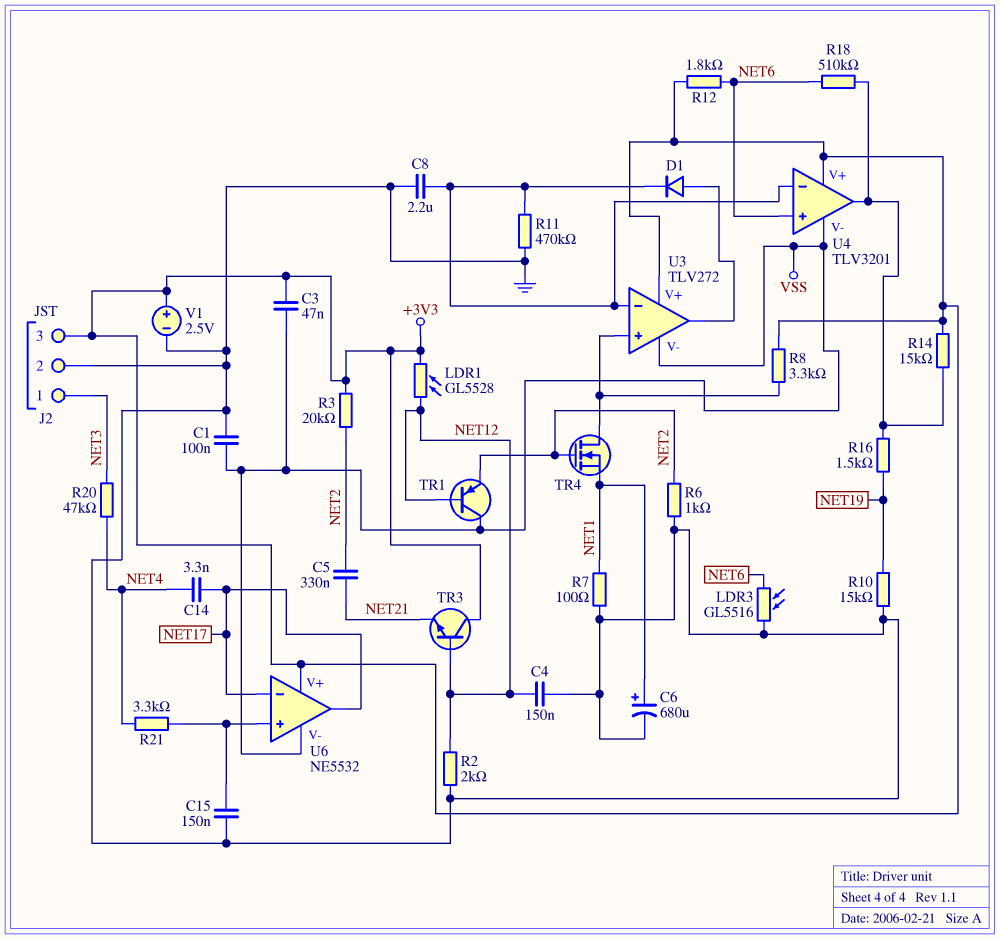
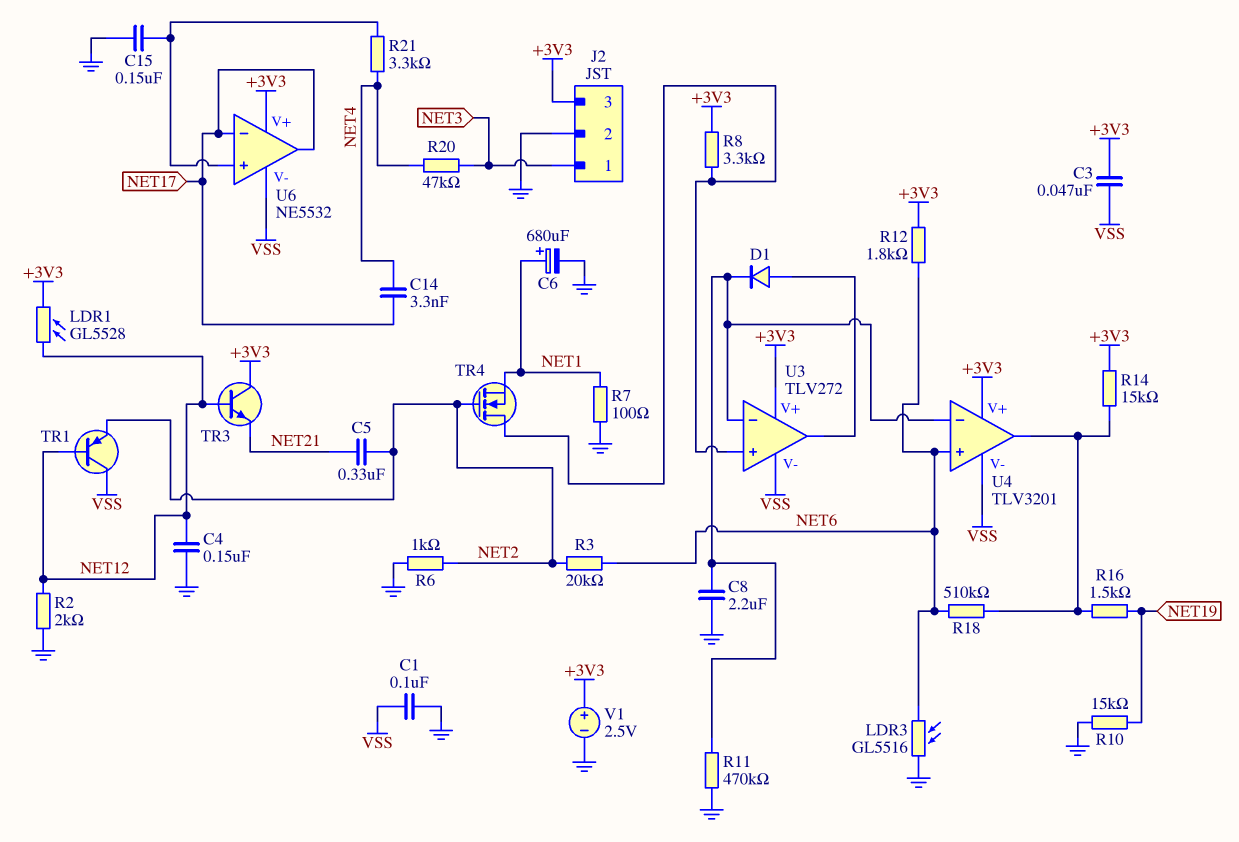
R3: 20k (+3V3, NET2) -> 20k (NET2, NET6)

